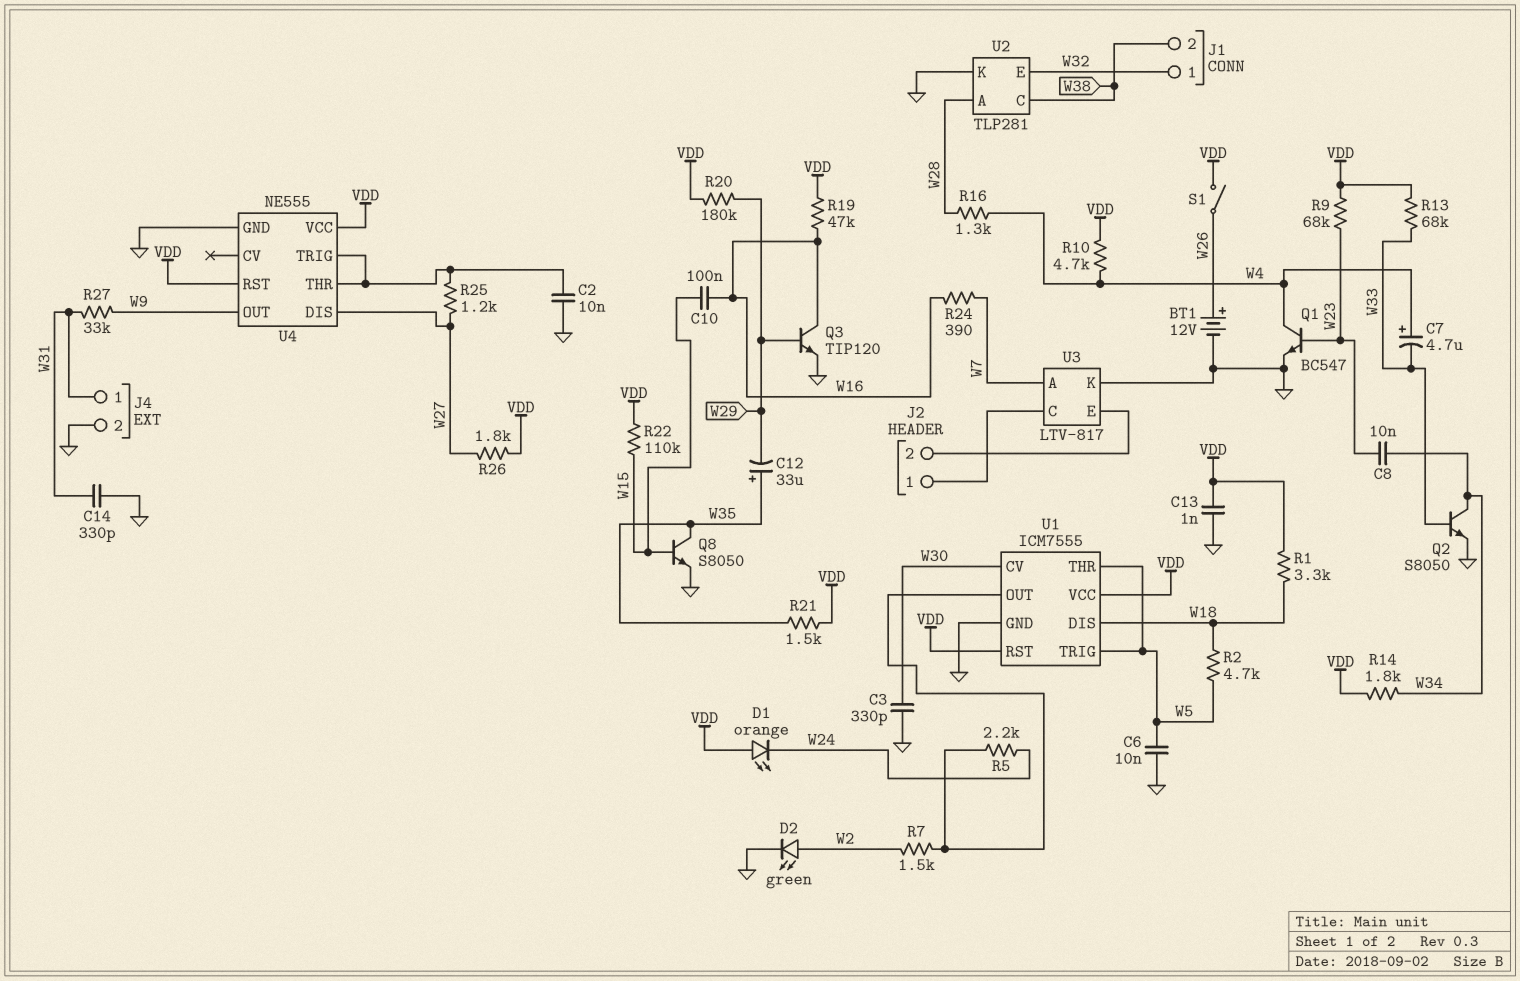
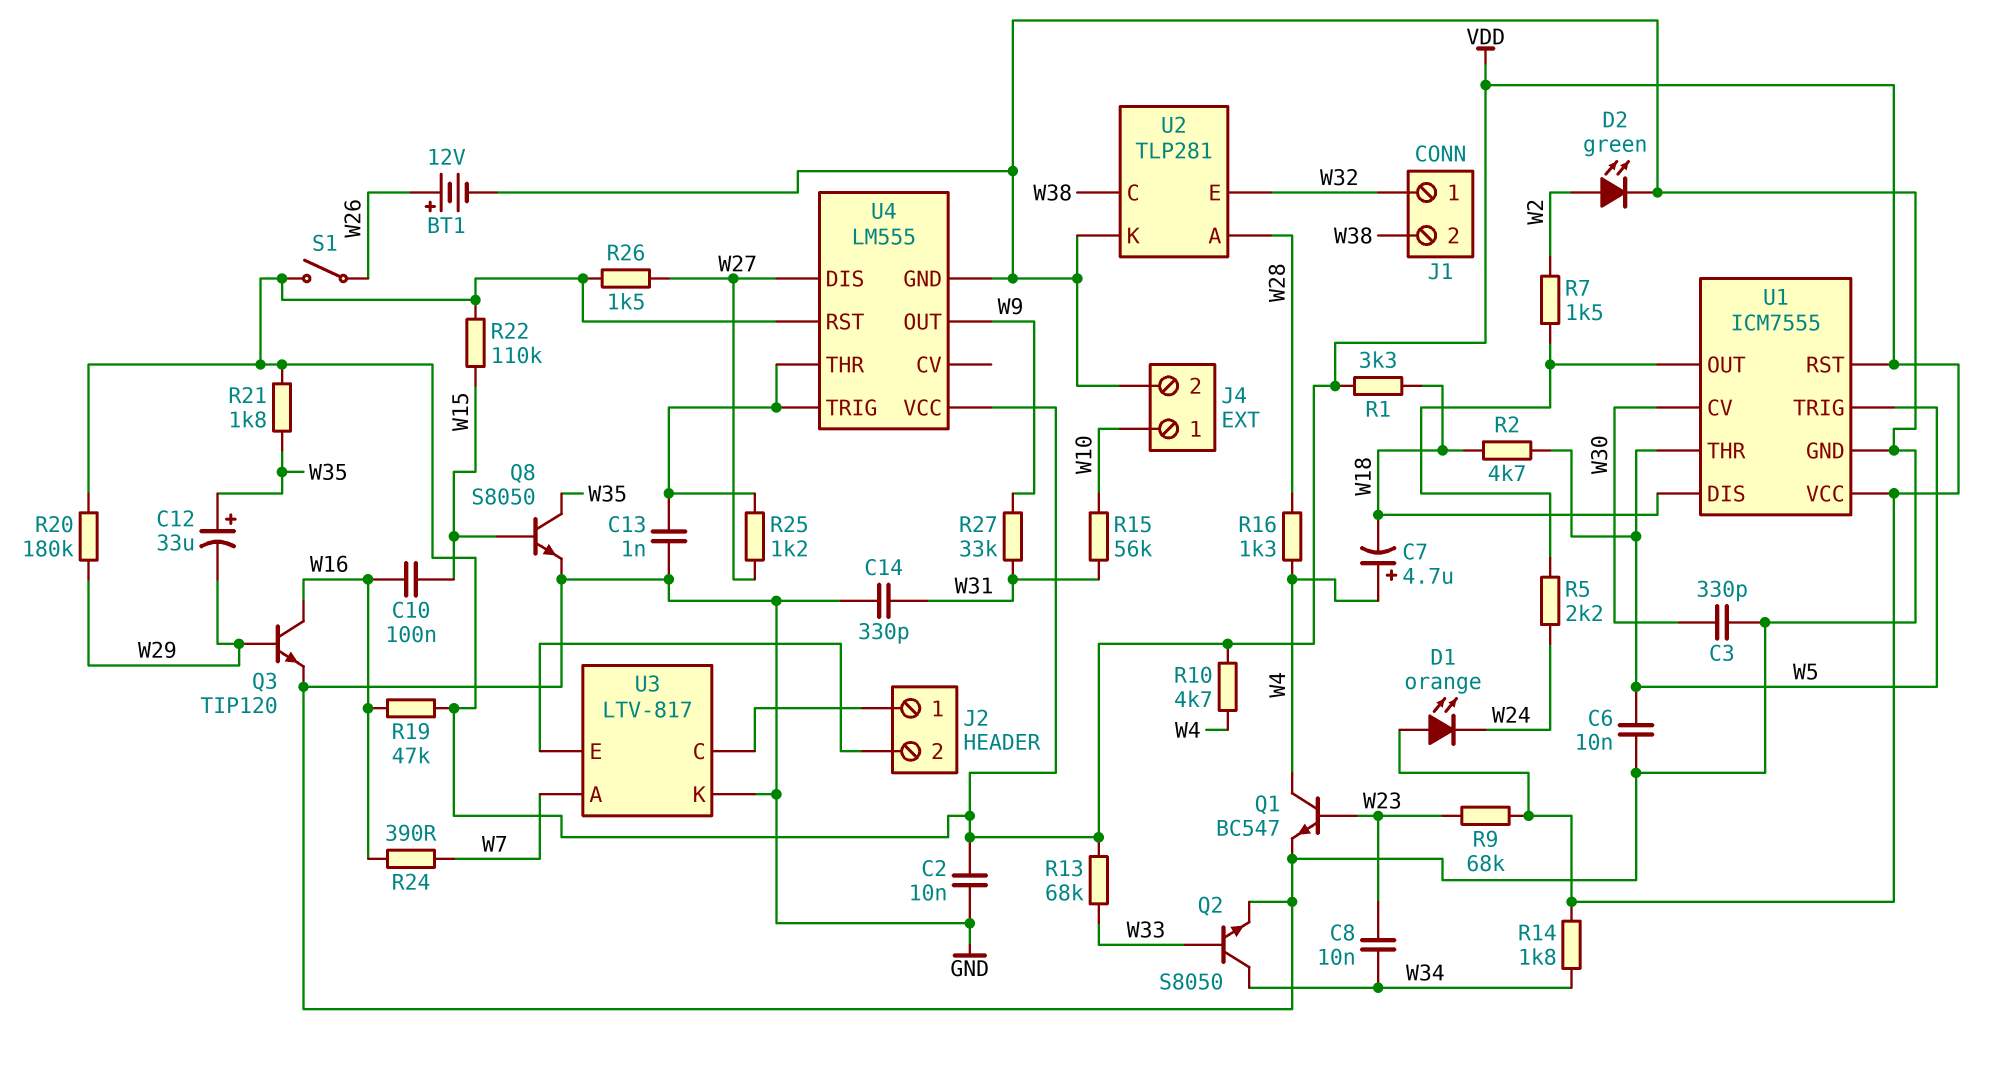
C2: 10nF (GND, U4/THR) -> 10nF (GND, VDD)
C7: 4.7uF (plus W4, minus W33) -> 4.7uF (plus W4, minus W18)
C13: 1nF (GND, VDD) -> 1nF (GND, U4/THR)
J4 pin 1: W31 -> W10
R15: none -> 56k (W10, W31)
R21: 1.5k (VDD, W35) -> 1.8k (VDD, W35)
R26: 1.8k (VDD, W27) -> 1.5k (VDD, W27)
U4: NE555 -> LM555

